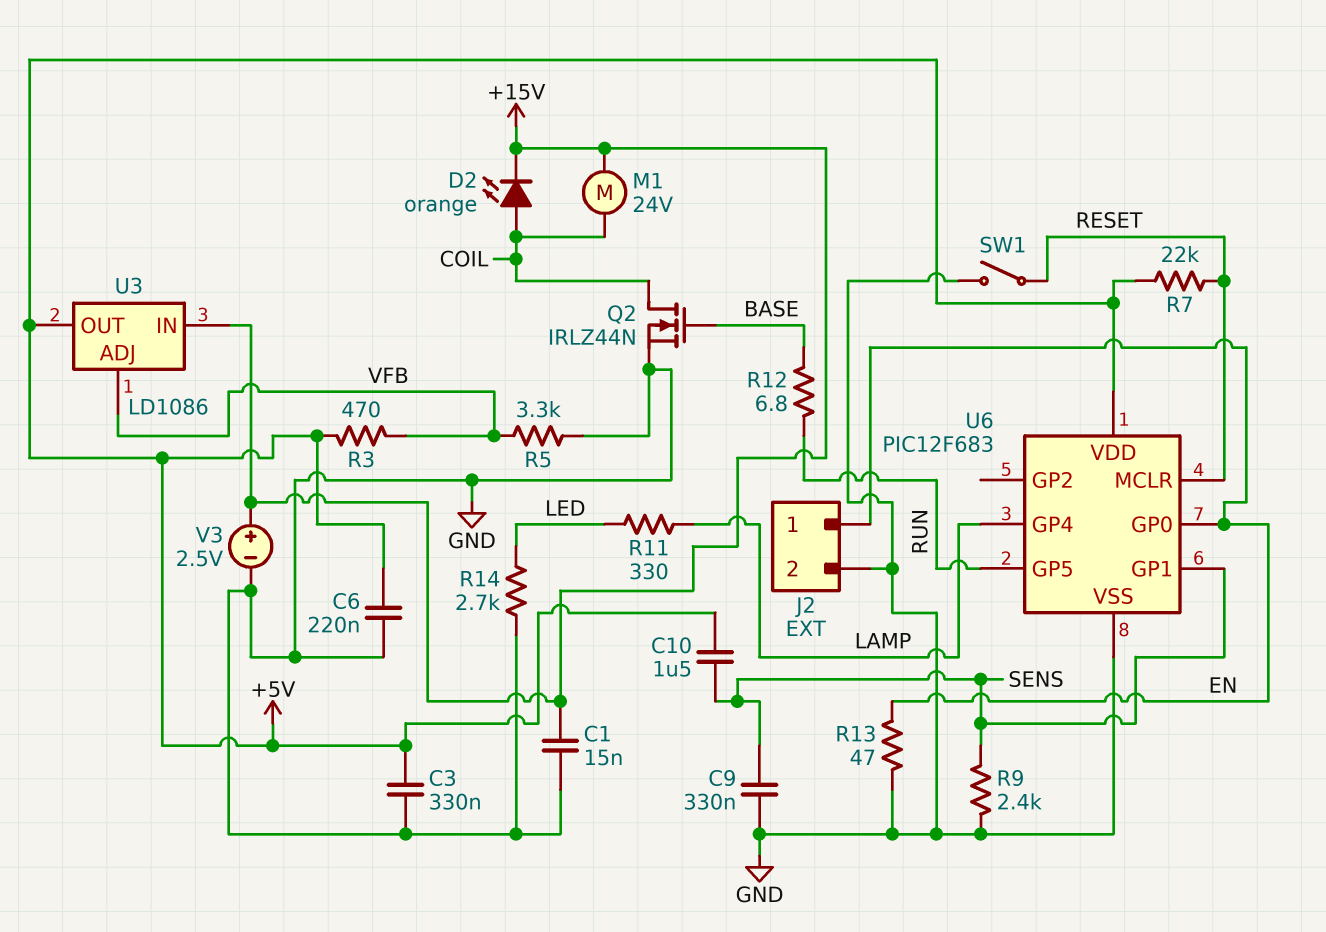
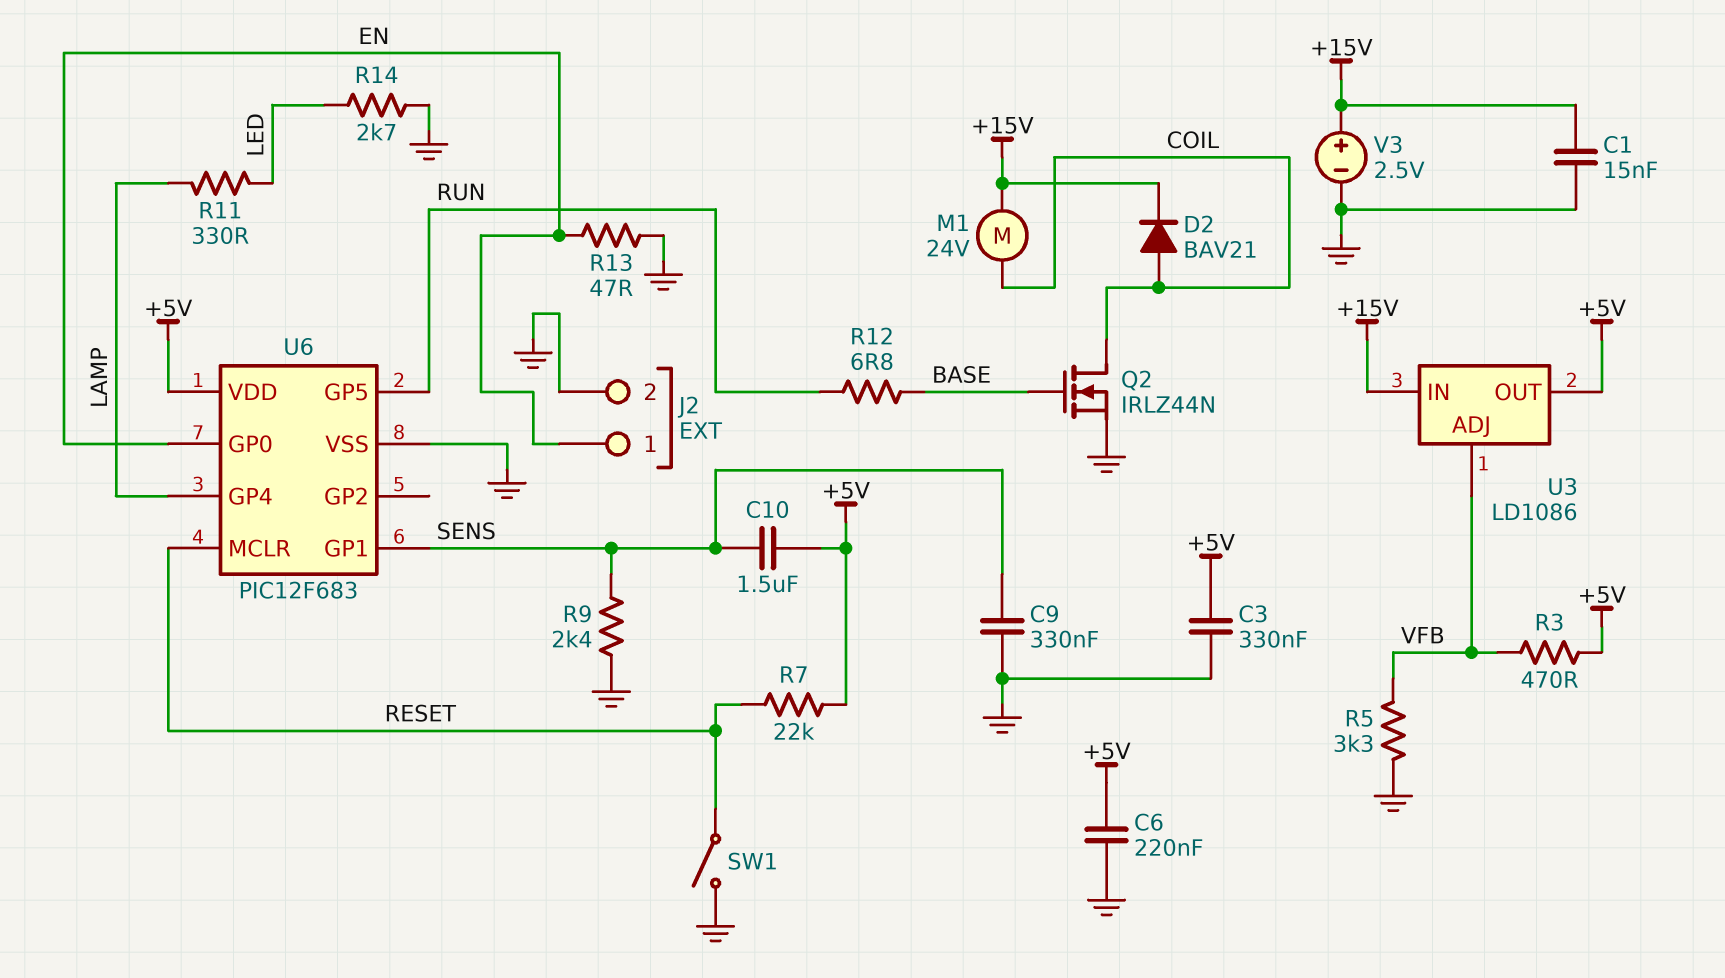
D2: LED orange (A COIL, K +15V) -> diode BAV21 (A COIL, K +15V)

